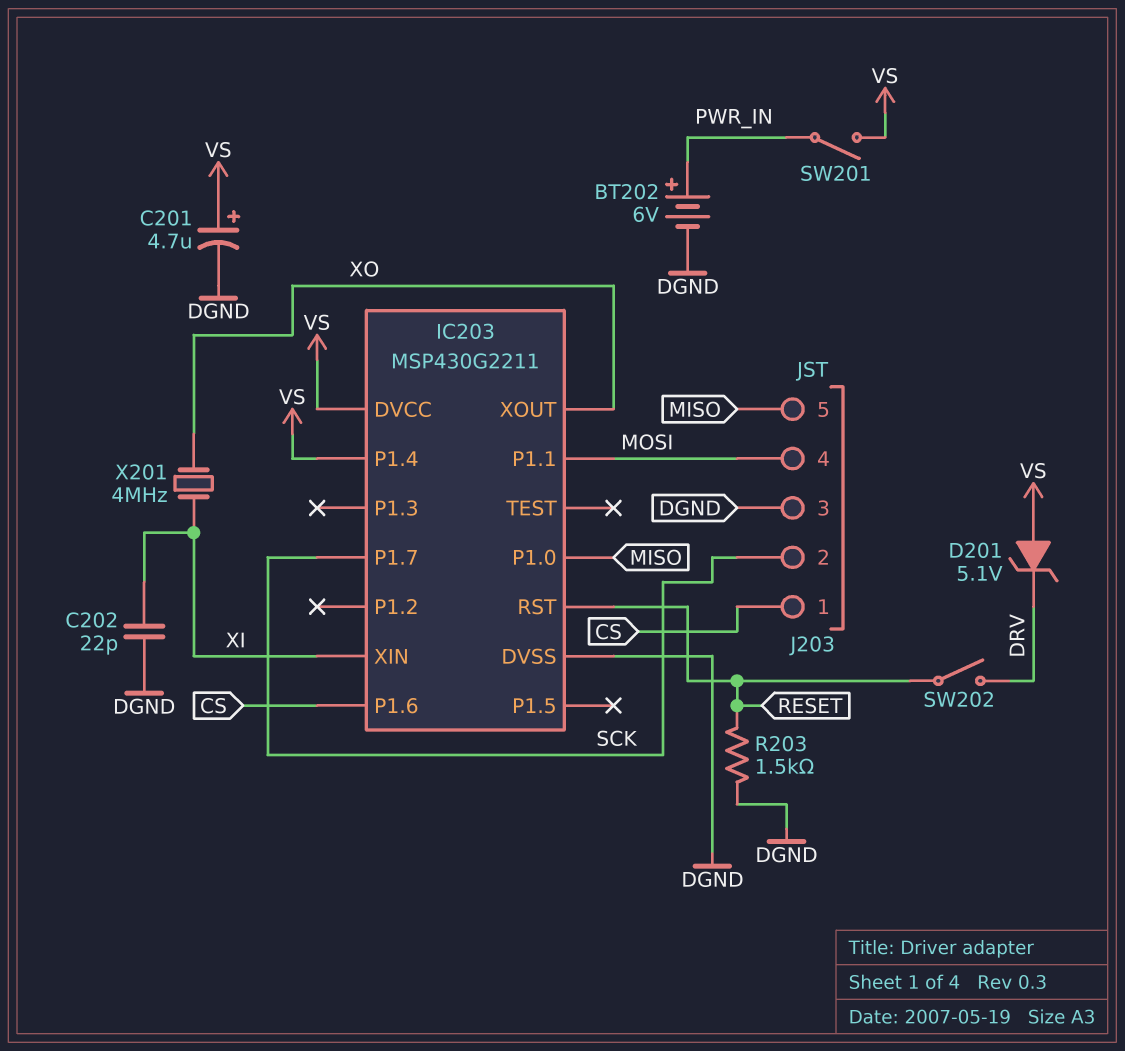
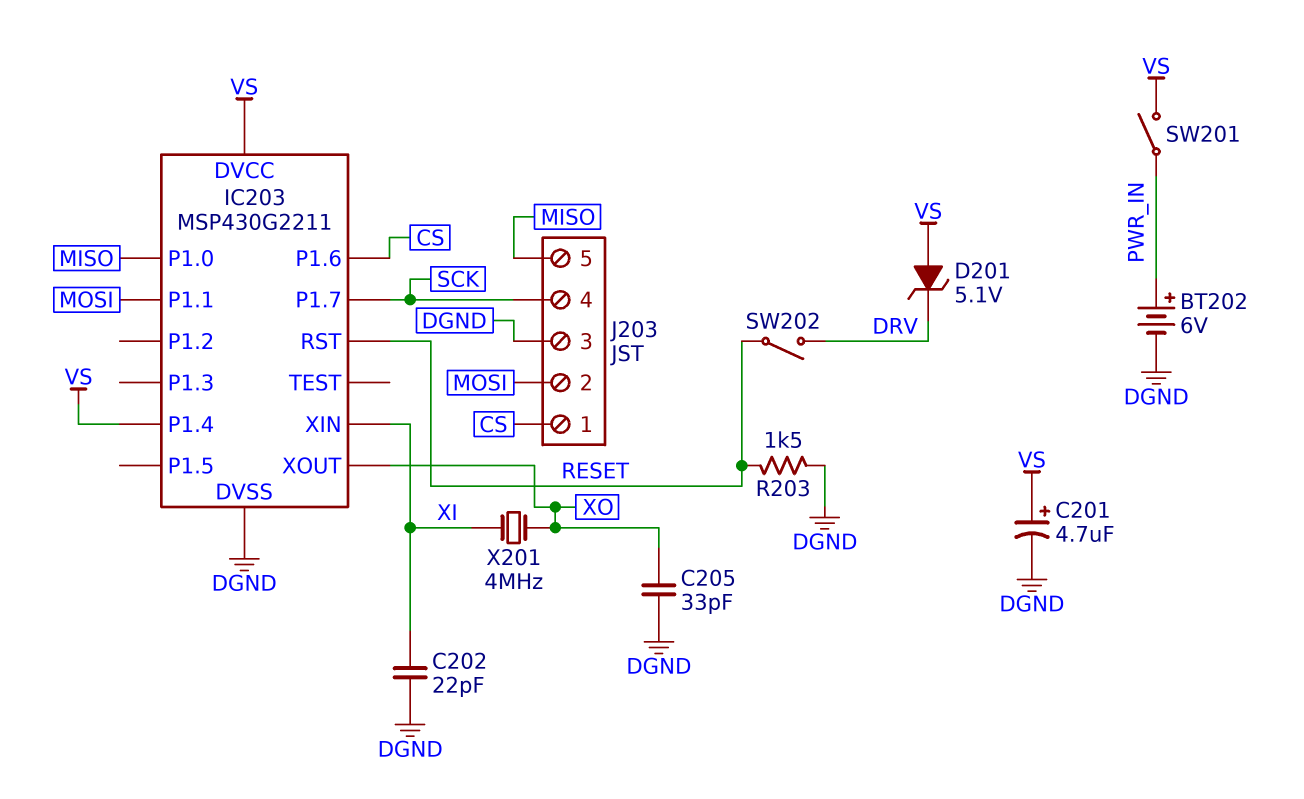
C205: none -> 33pF (DGND, XO)
J203 pin 2: SCK -> MOSI
J203 pin 4: MOSI -> SCK

